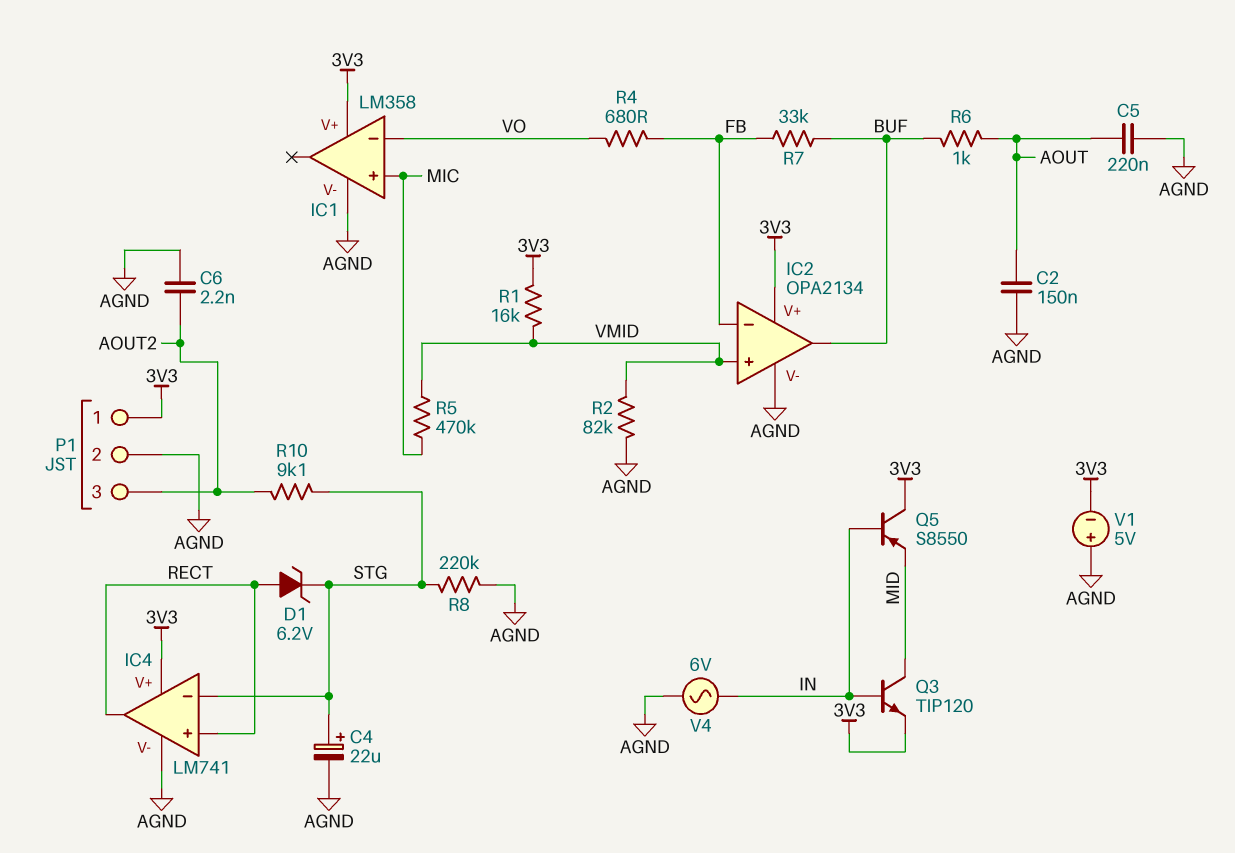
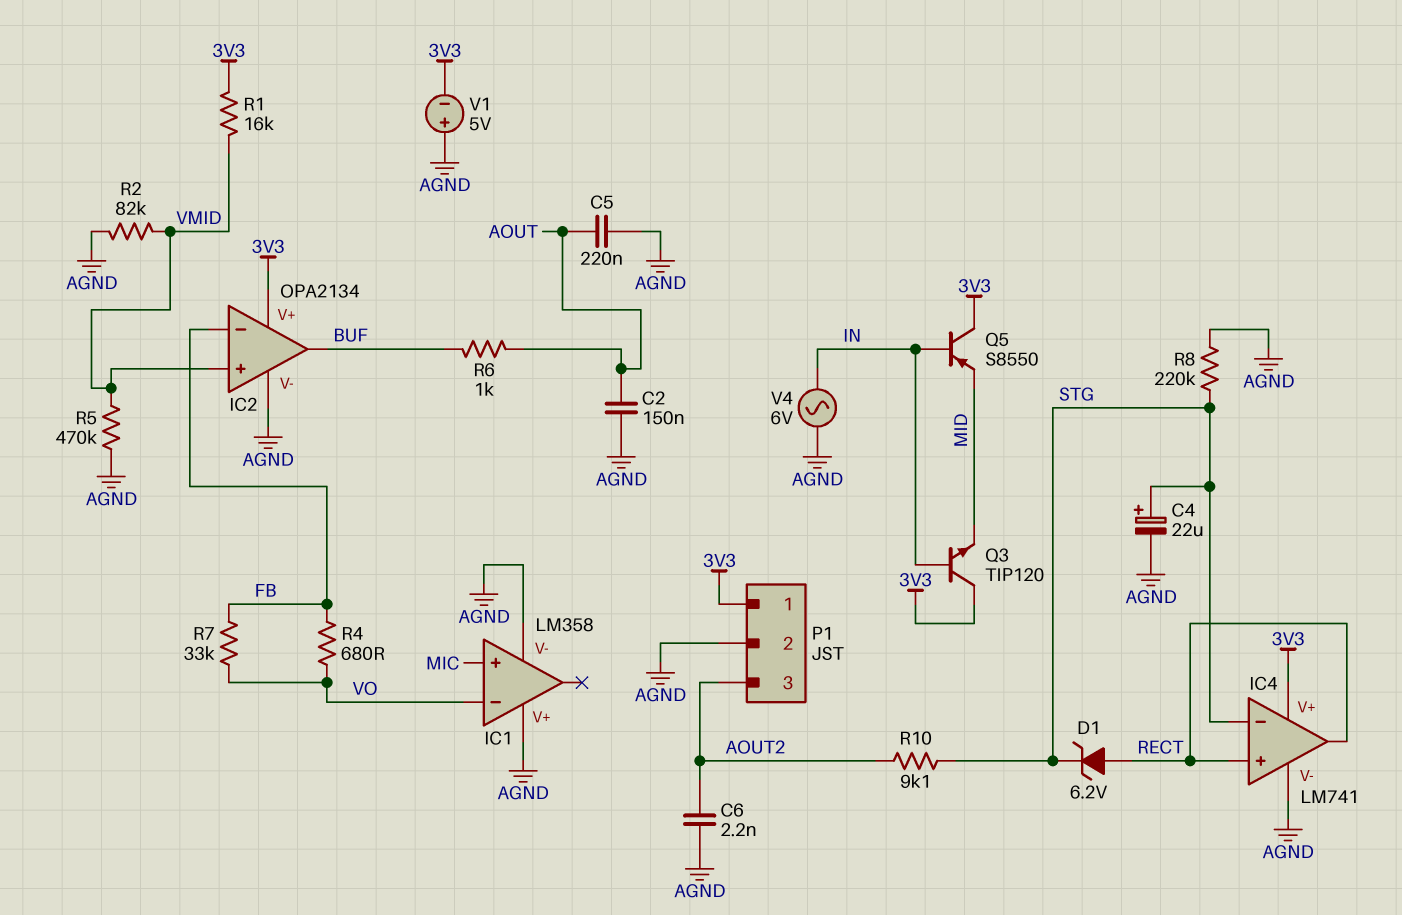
IC1 pin V+: 3V3 -> AGND
Q3: NPN TIP120 (B IN, C MID, E 3V3) -> NPN TIP120 (B IN, C 3V3, E MID)
R5: 470k (MIC, VMID) -> 470k (AGND, VMID)
R7: 33k (BUF, FB) -> 33k (FB, VO)

